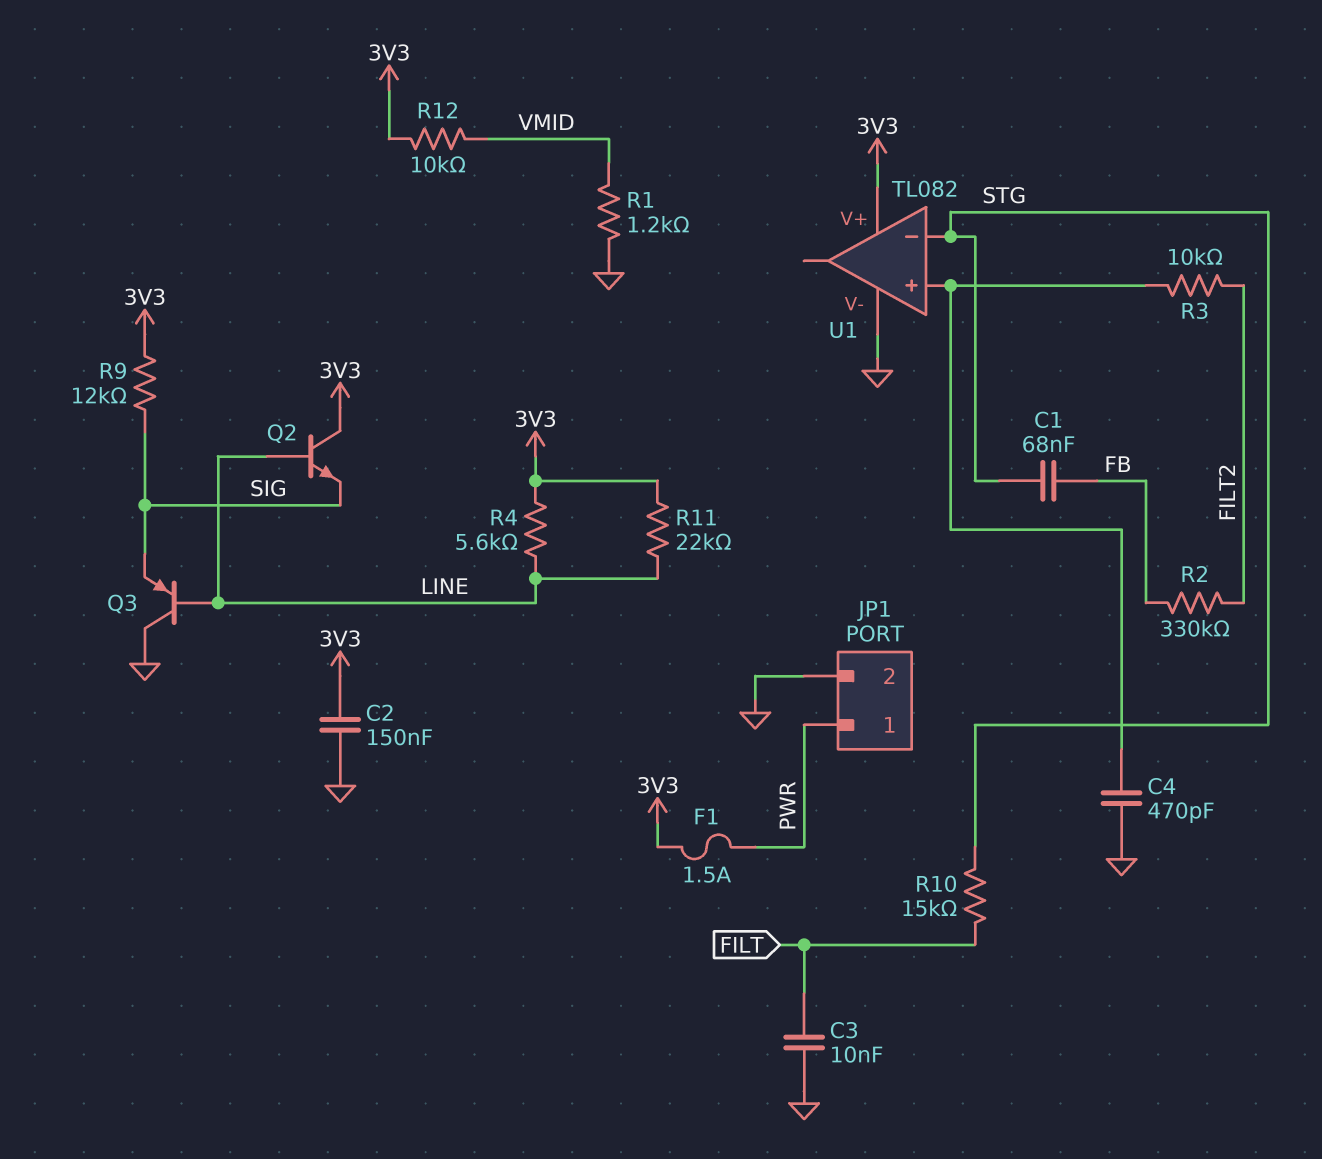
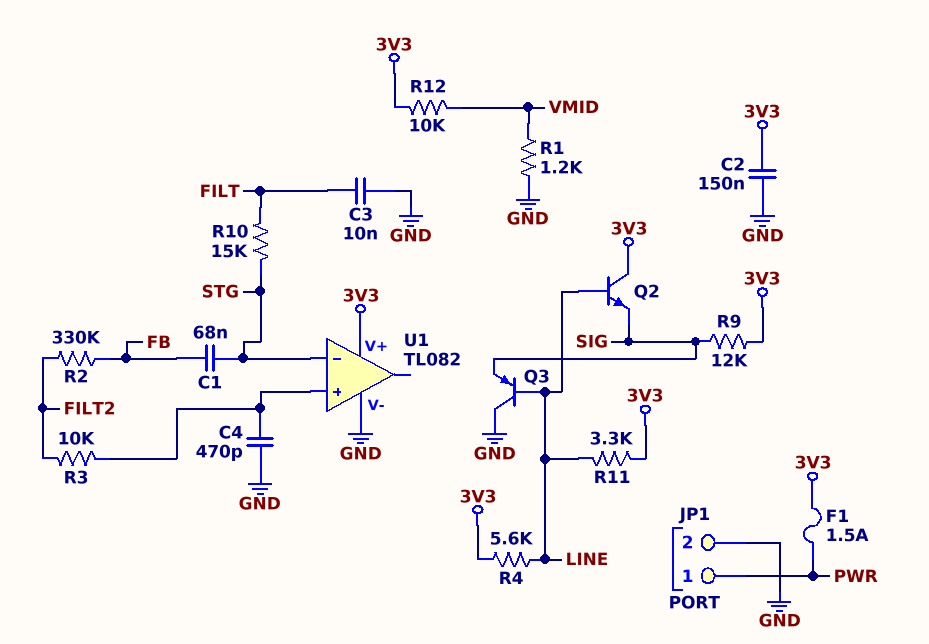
R11: 22k (3V3, LINE) -> 3.3k (3V3, LINE)

